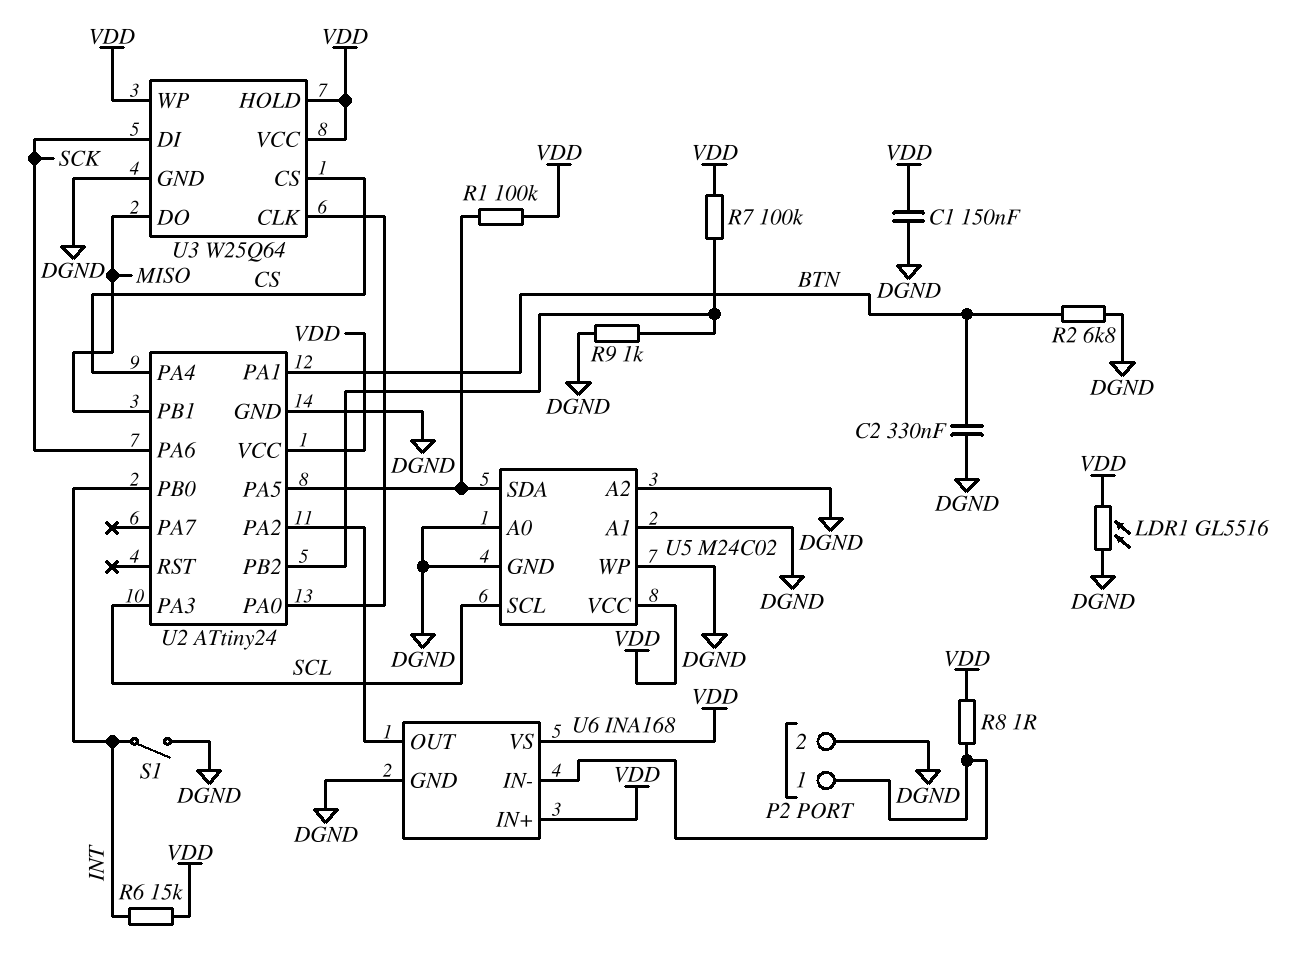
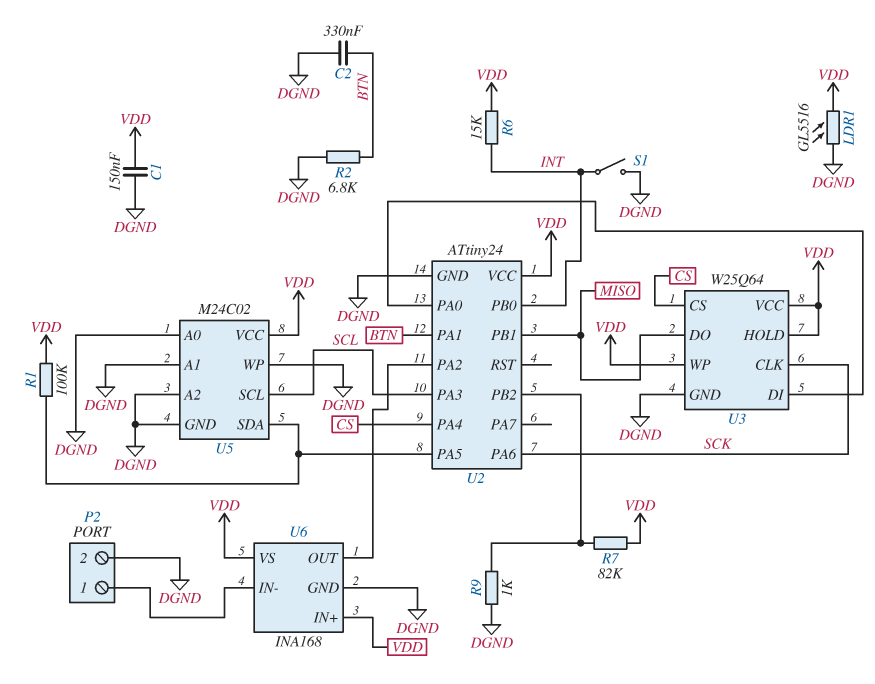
R7: 100k (U2/PB2, VDD) -> 82k (U2/PB2, VDD)
R8: 1 (P2/1, VDD) -> none
U3 pin CLK: U2/PA0 -> SCK
U3 pin DI: SCK -> U2/PA0

